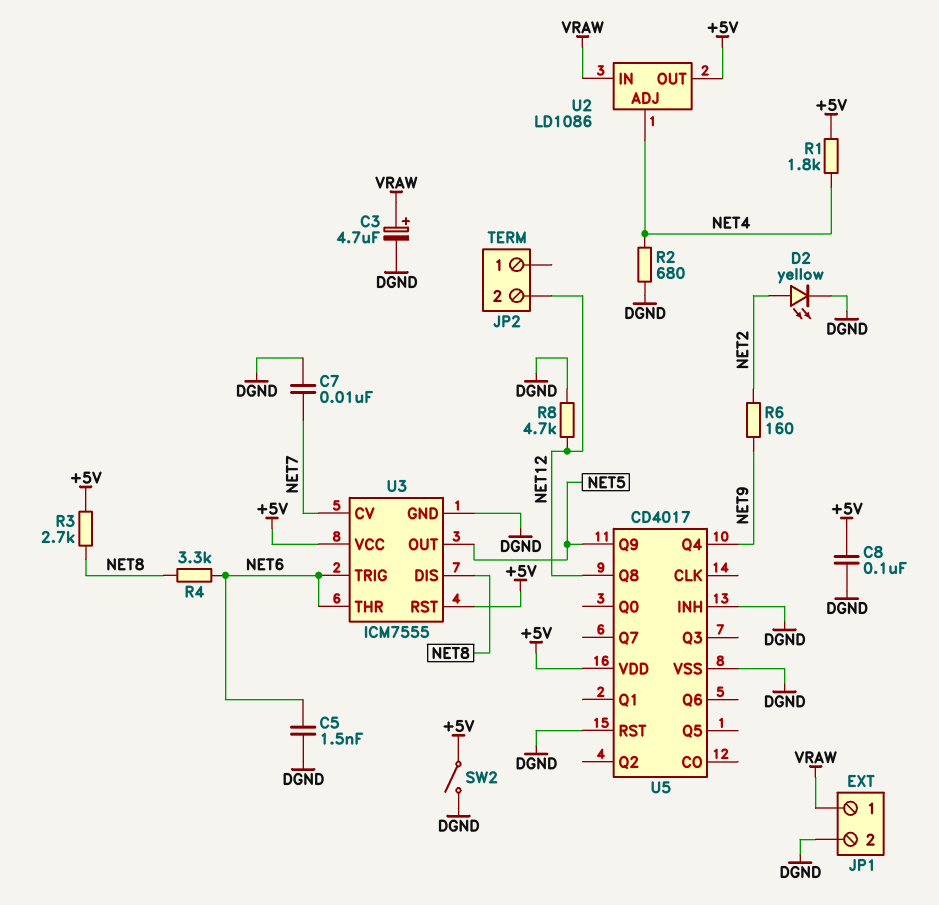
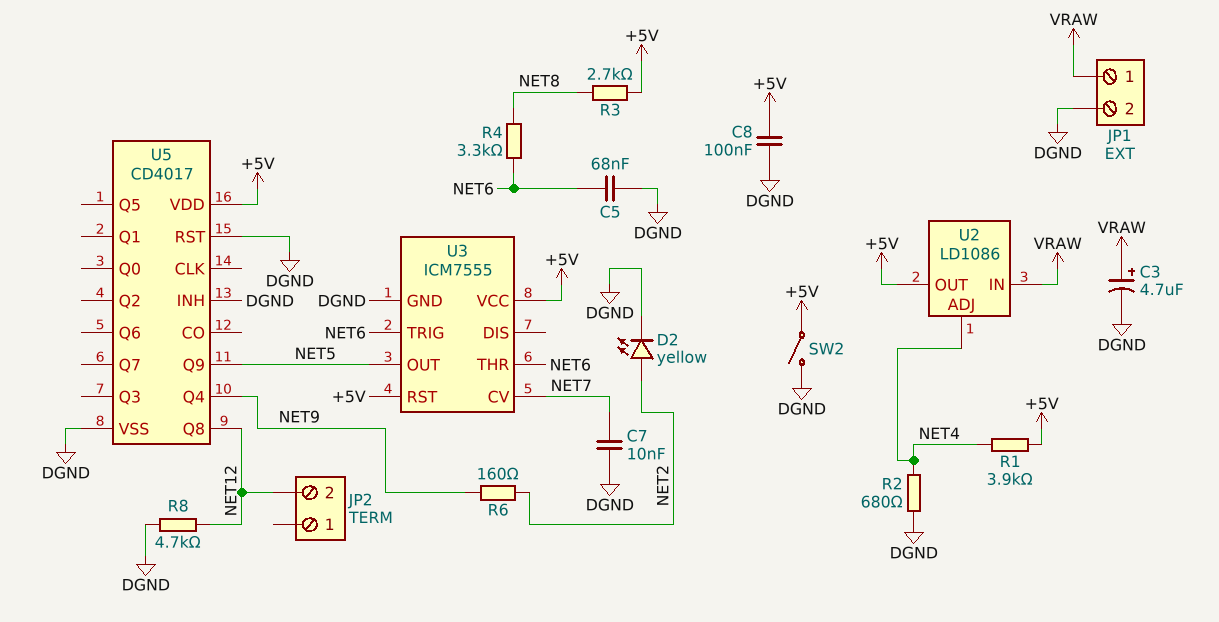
C5: 1.5nF (DGND, NET6) -> 68nF (DGND, NET6)
R1: 1.8k (+5V, NET4) -> 3.9k (+5V, NET4)
U3 pin DIS: NET8 -> none

